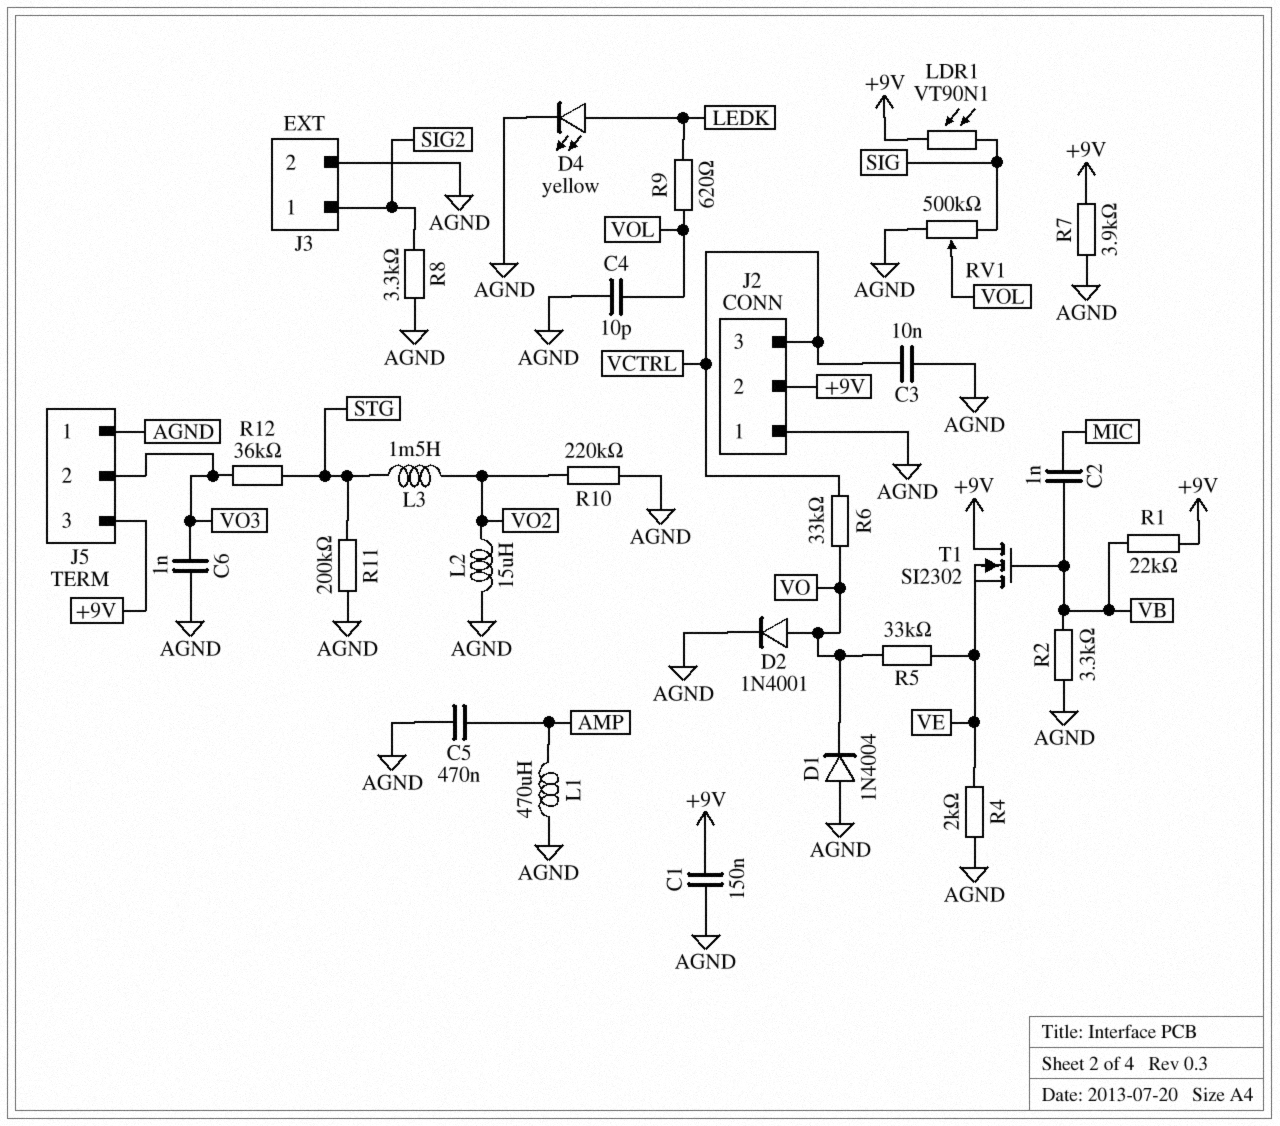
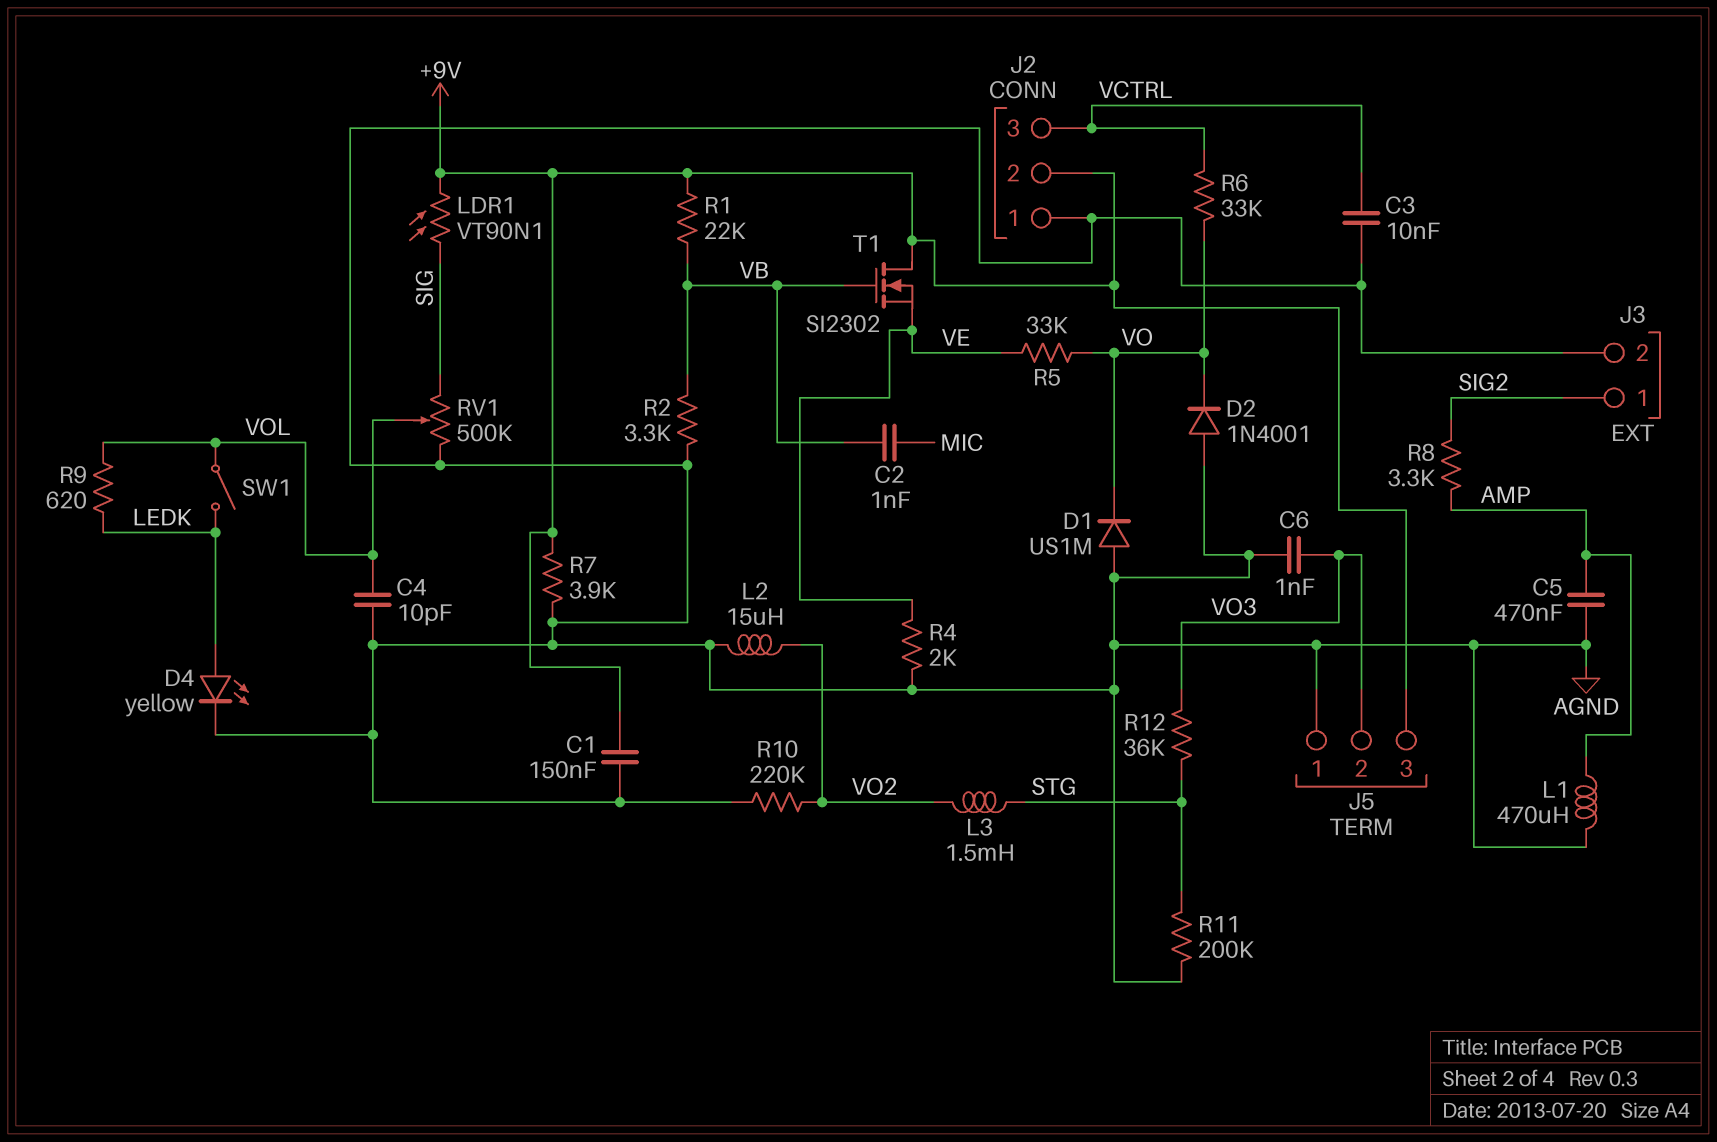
D1: diode 1N4004 (A AGND, K VO) -> diode US1M (A AGND, K VO)
D2: diode 1N4001 (A VO, K AGND) -> diode 1N4001 (A AGND, K VO)
R8: 3.3k (AGND, SIG2) -> 3.3k (AMP, SIG2)
SW1: none -> switch (LEDK, VOL)

